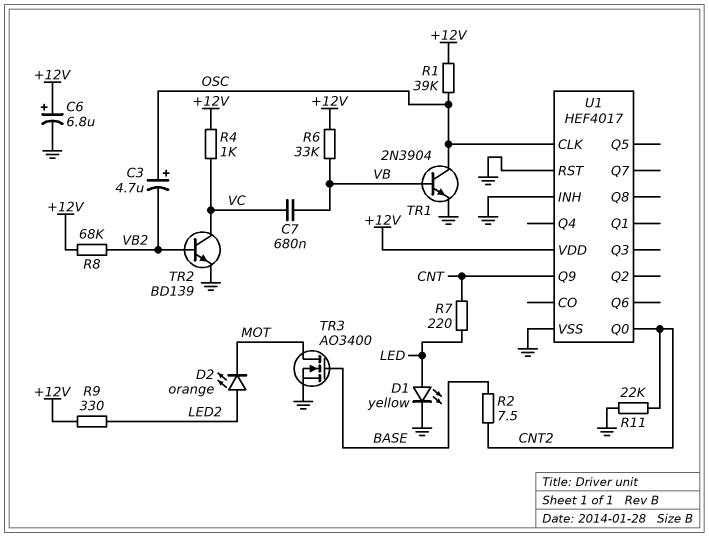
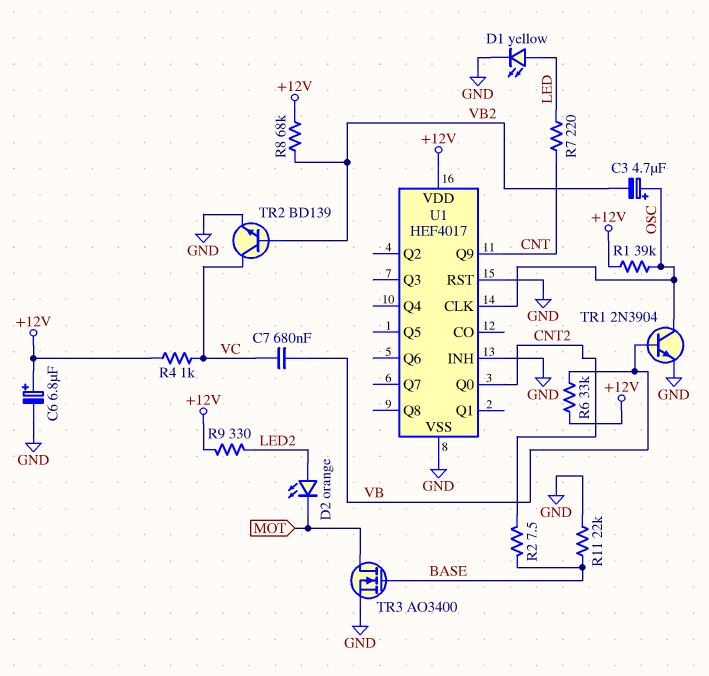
R11: 22k (CNT2, GND) -> 22k (BASE, GND)

